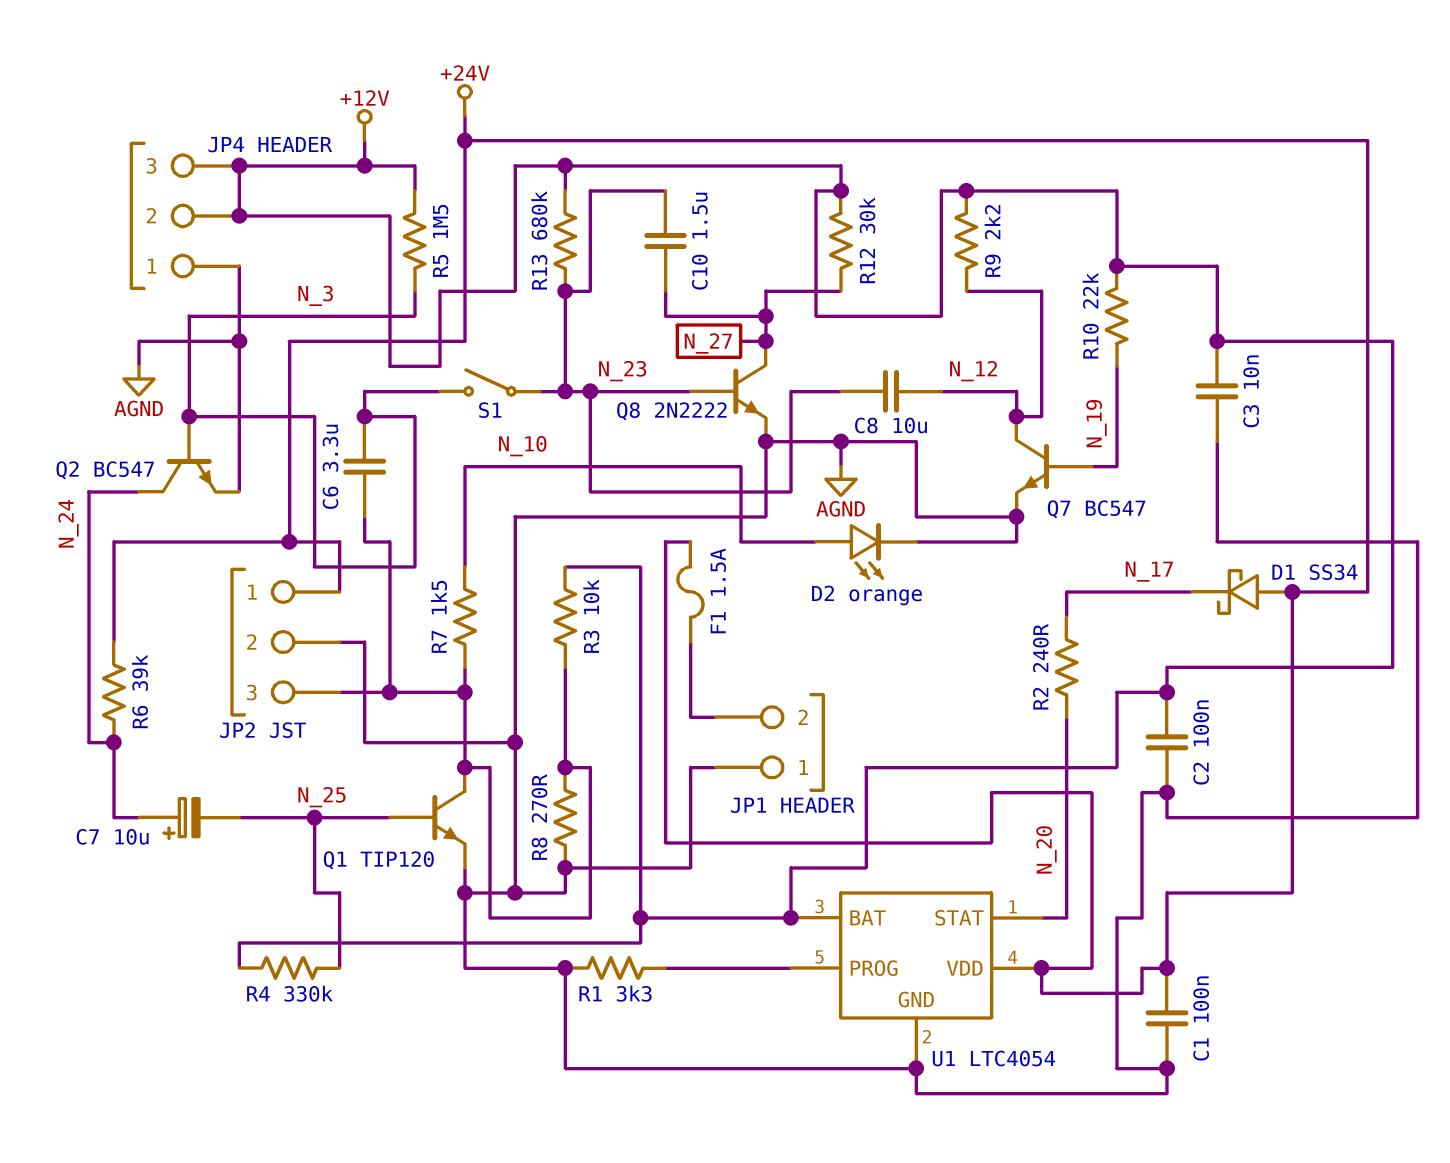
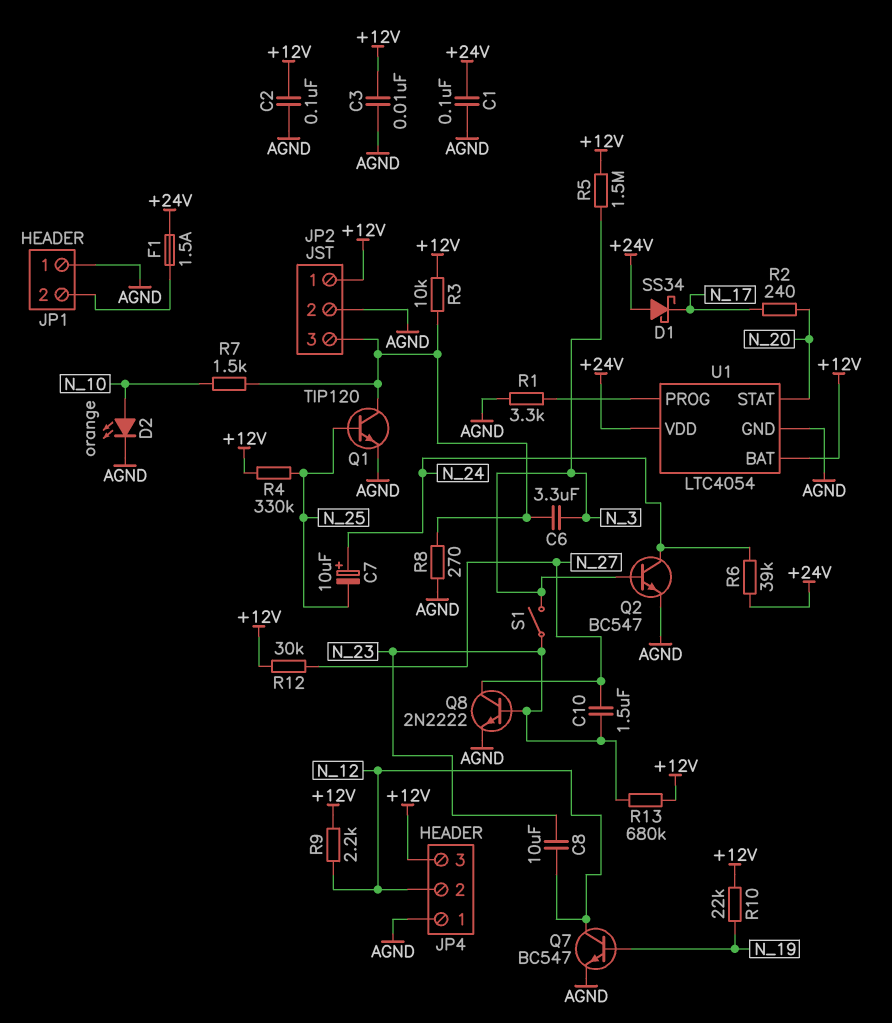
JP2 pin 1: +24V -> +12V
JP4 pin 2: +12V -> N_12

